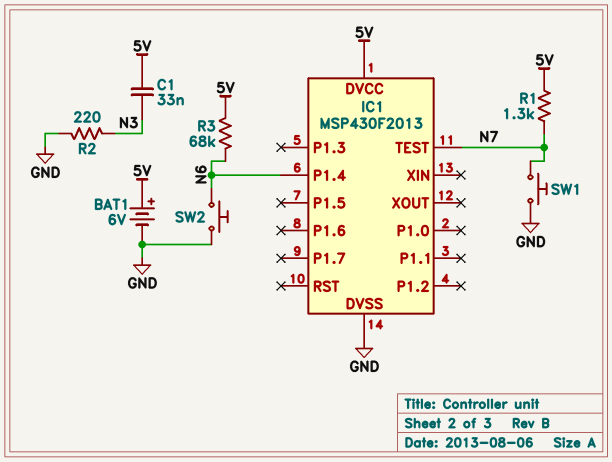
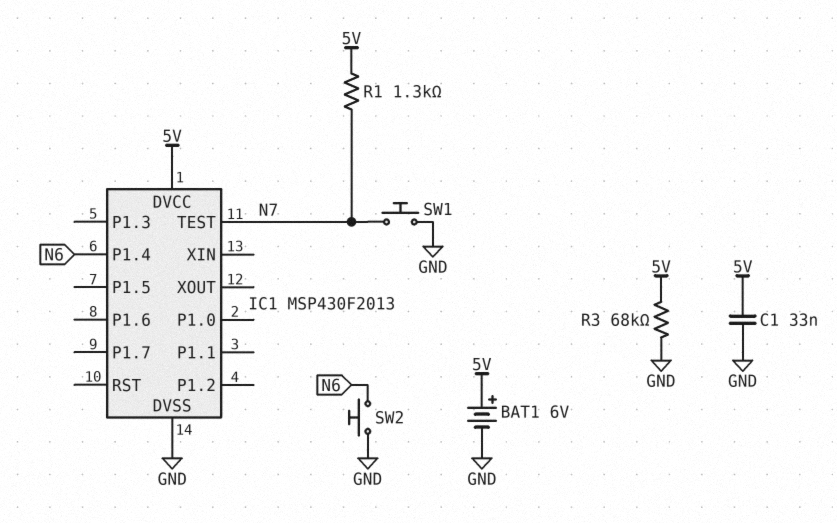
C1: 33nF (5V, N3) -> 33nF (5V, GND)
R2: 220 (GND, N3) -> none
R3: 68k (5V, N6) -> 68k (5V, GND)

